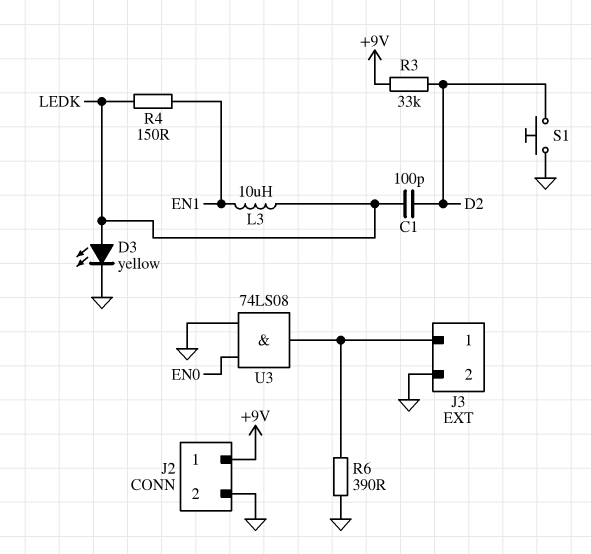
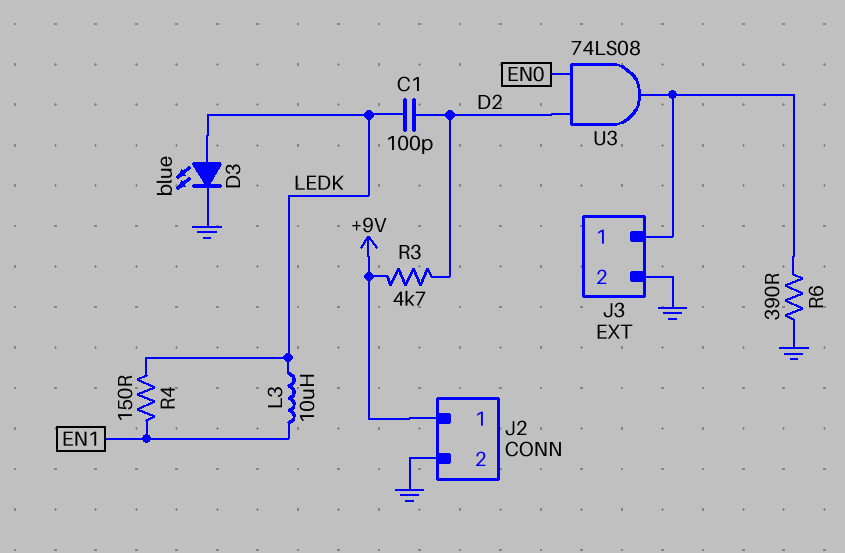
D3: LED yellow (A LEDK, K GND) -> LED blue (A LEDK, K GND)
R3: 33k (+9V, D2) -> 4.7k (+9V, D2)
S1: button (D2, GND) -> none
U3: AND 74LS08 (in EN0, in GND, out J3/1) -> AND 74LS08 (in D2, in EN0, out J3/1)

